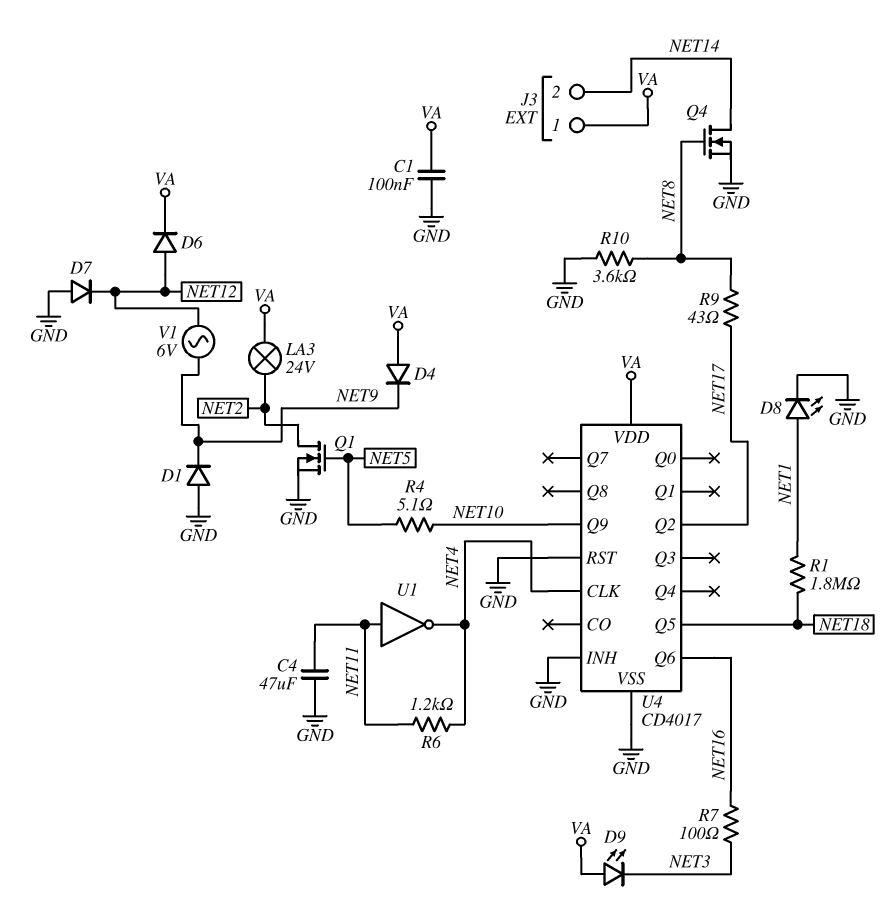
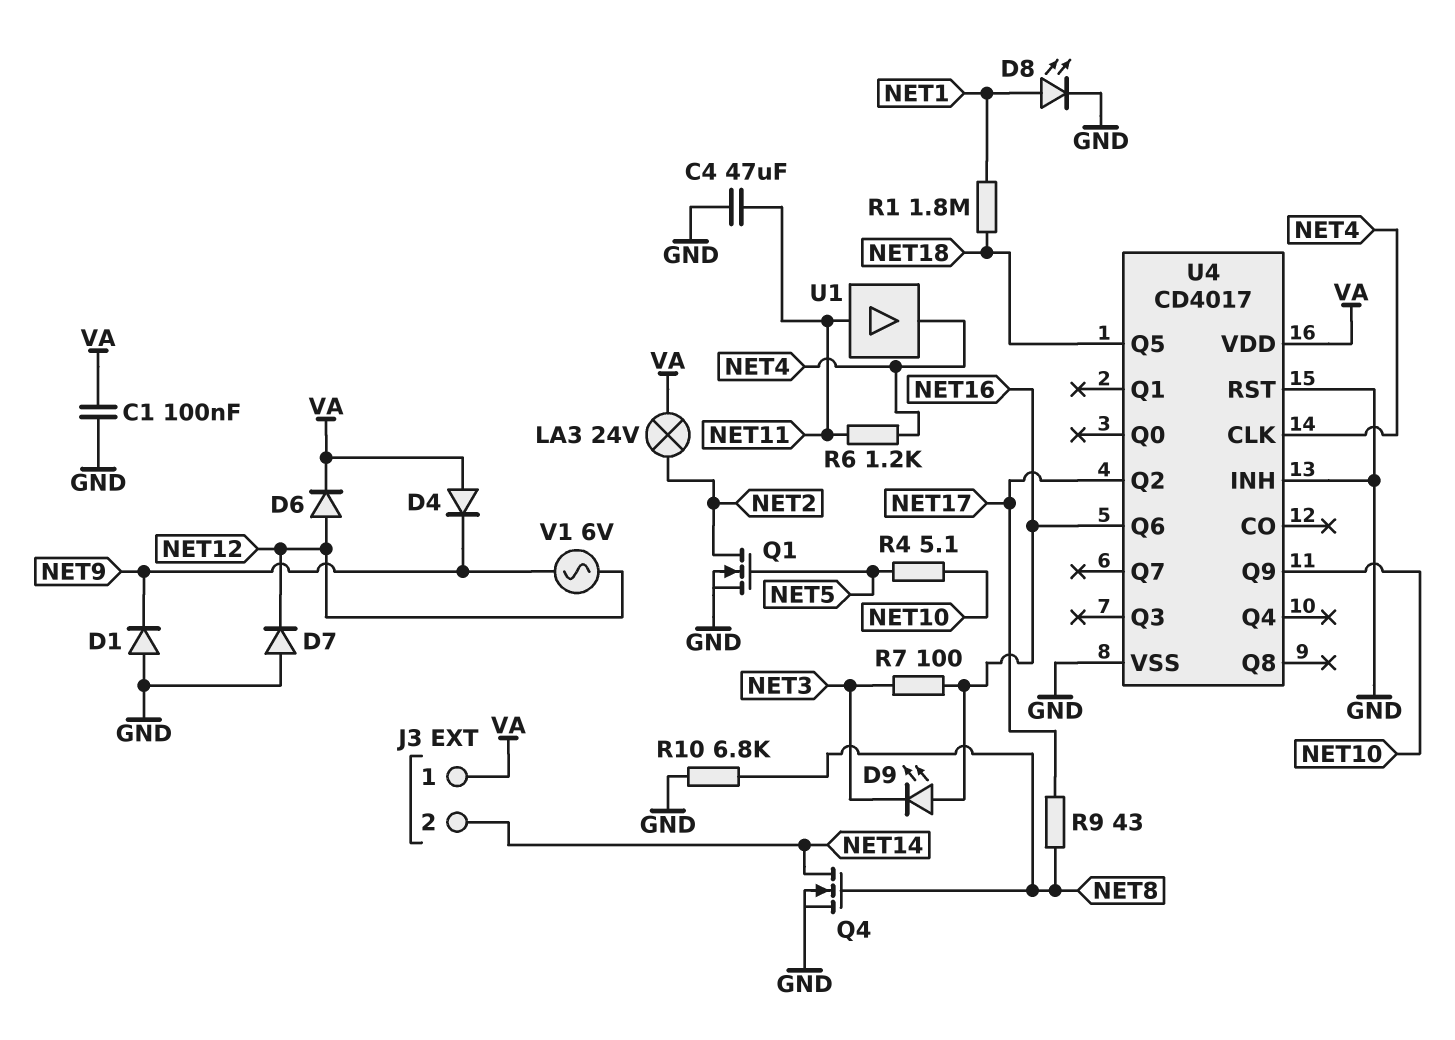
D9: LED (A VA, K NET3) -> LED (A NET16, K NET3)
R10: 3.6k (GND, NET8) -> 6.8k (GND, NET8)
U1: NOT (in NET11, out NET4) -> buffer (in NET11, out NET4)

